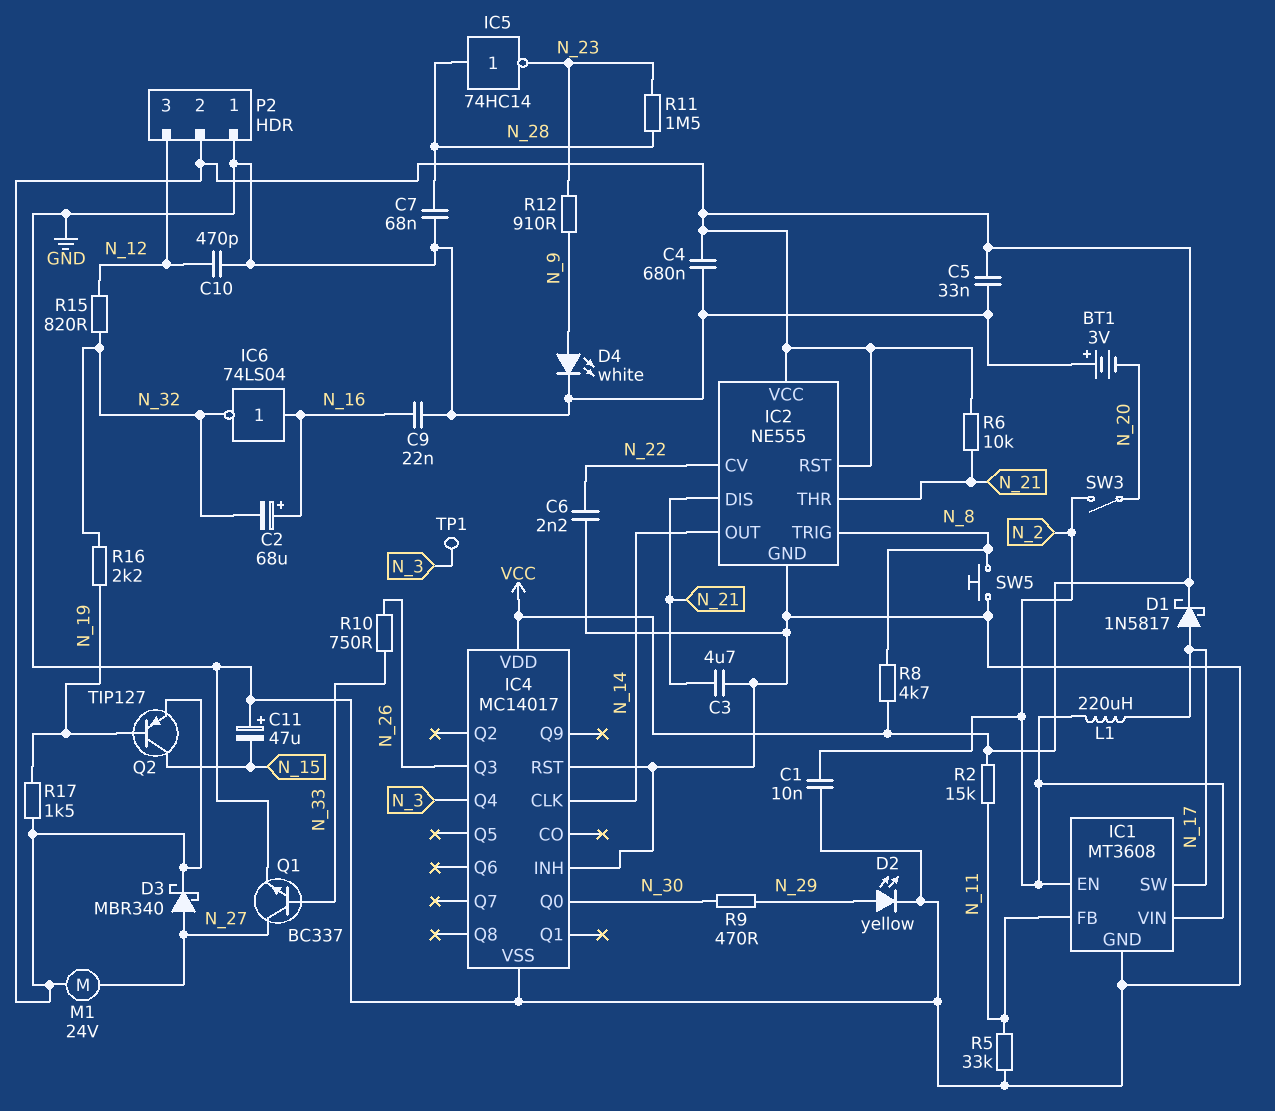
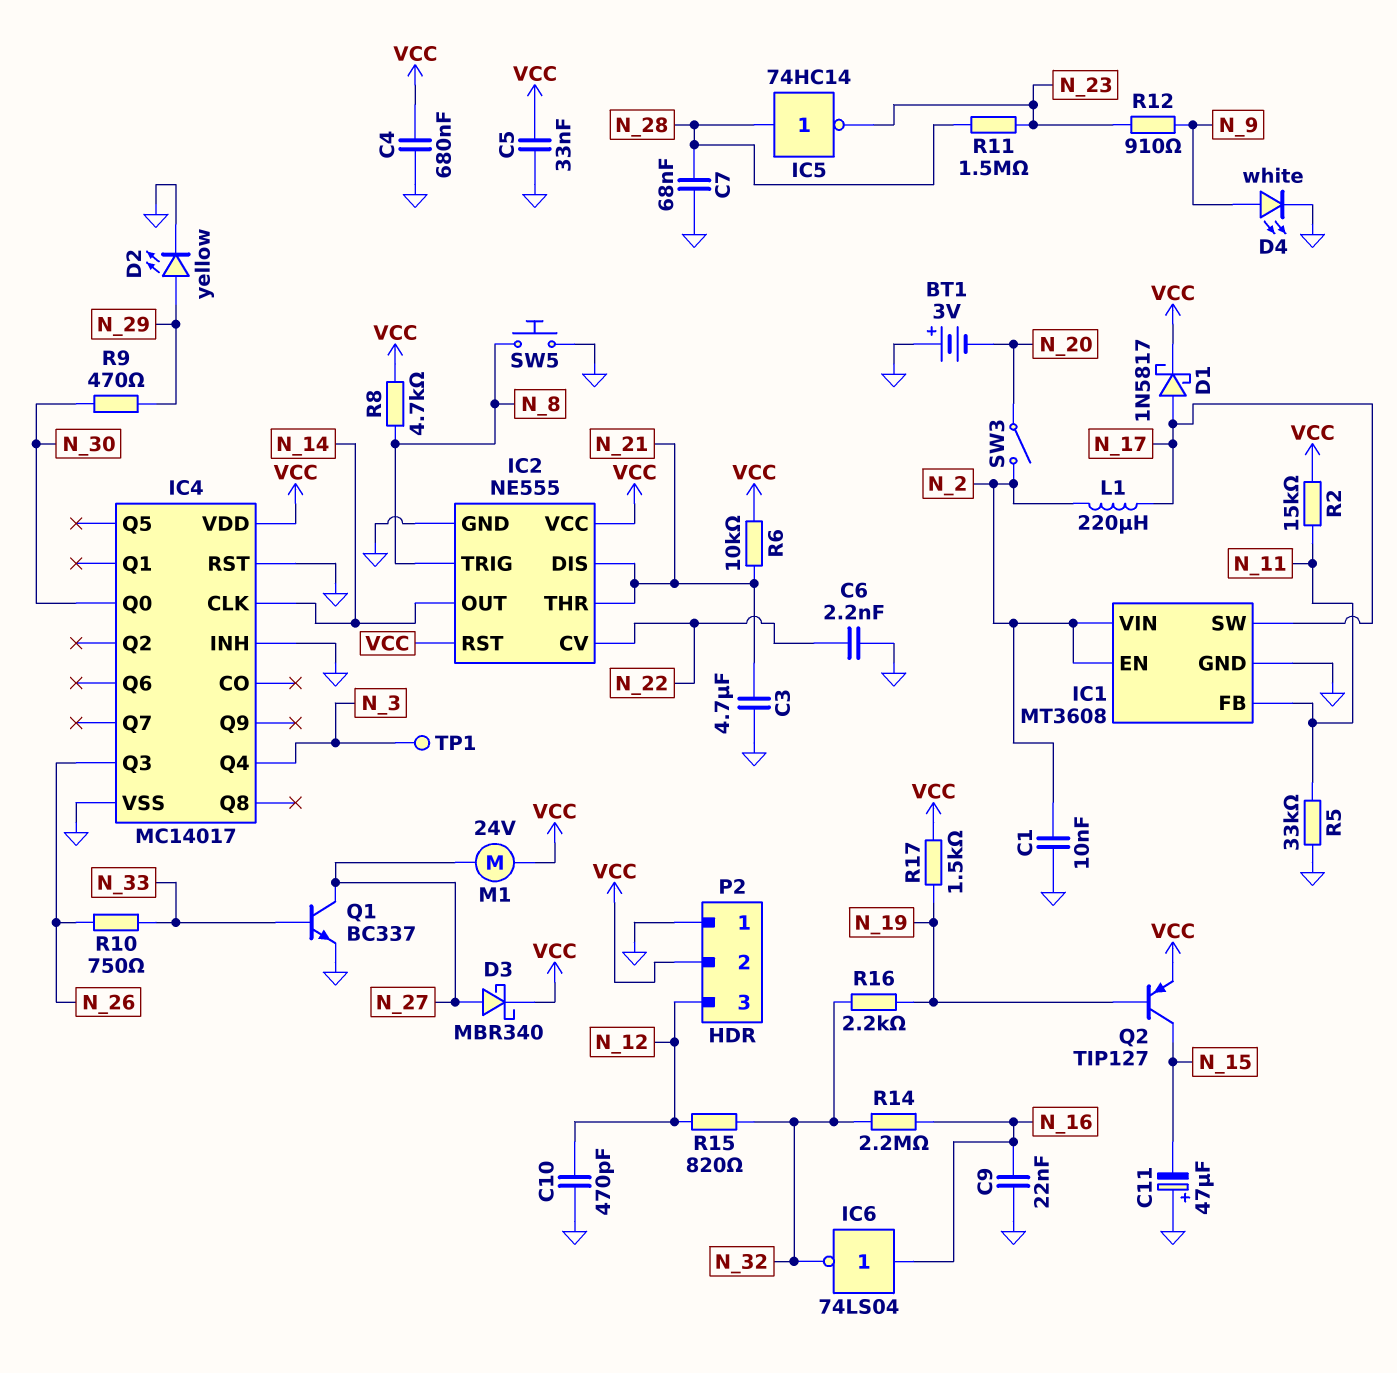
C2: 68uF (plus N_16, minus N_32) -> none
R14: none -> 2.2M (N_16, N_32)

